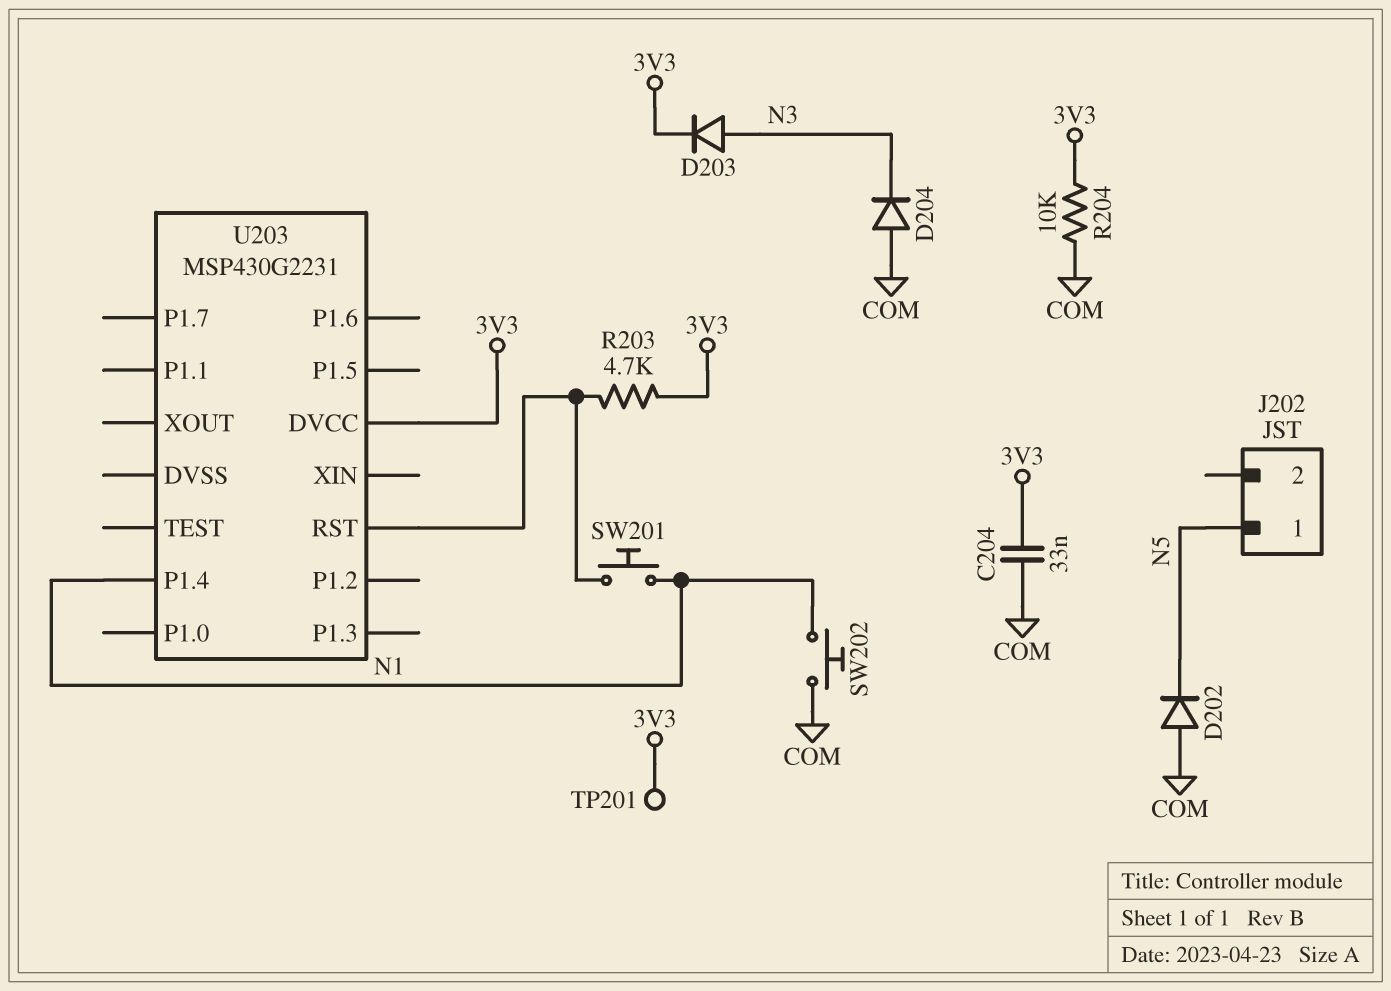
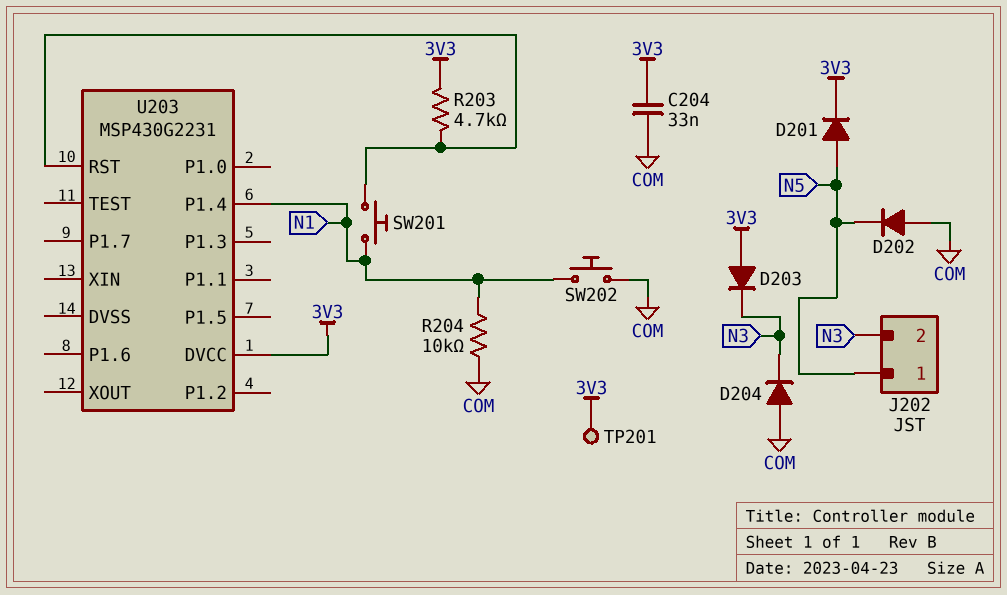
D201: none -> diode (A N5, K 3V3)
D203: diode (A N3, K 3V3) -> diode (A 3V3, K N3)
J202 pin 2: none -> N3
R204: 10k (3V3, COM) -> 10k (COM, N1)

